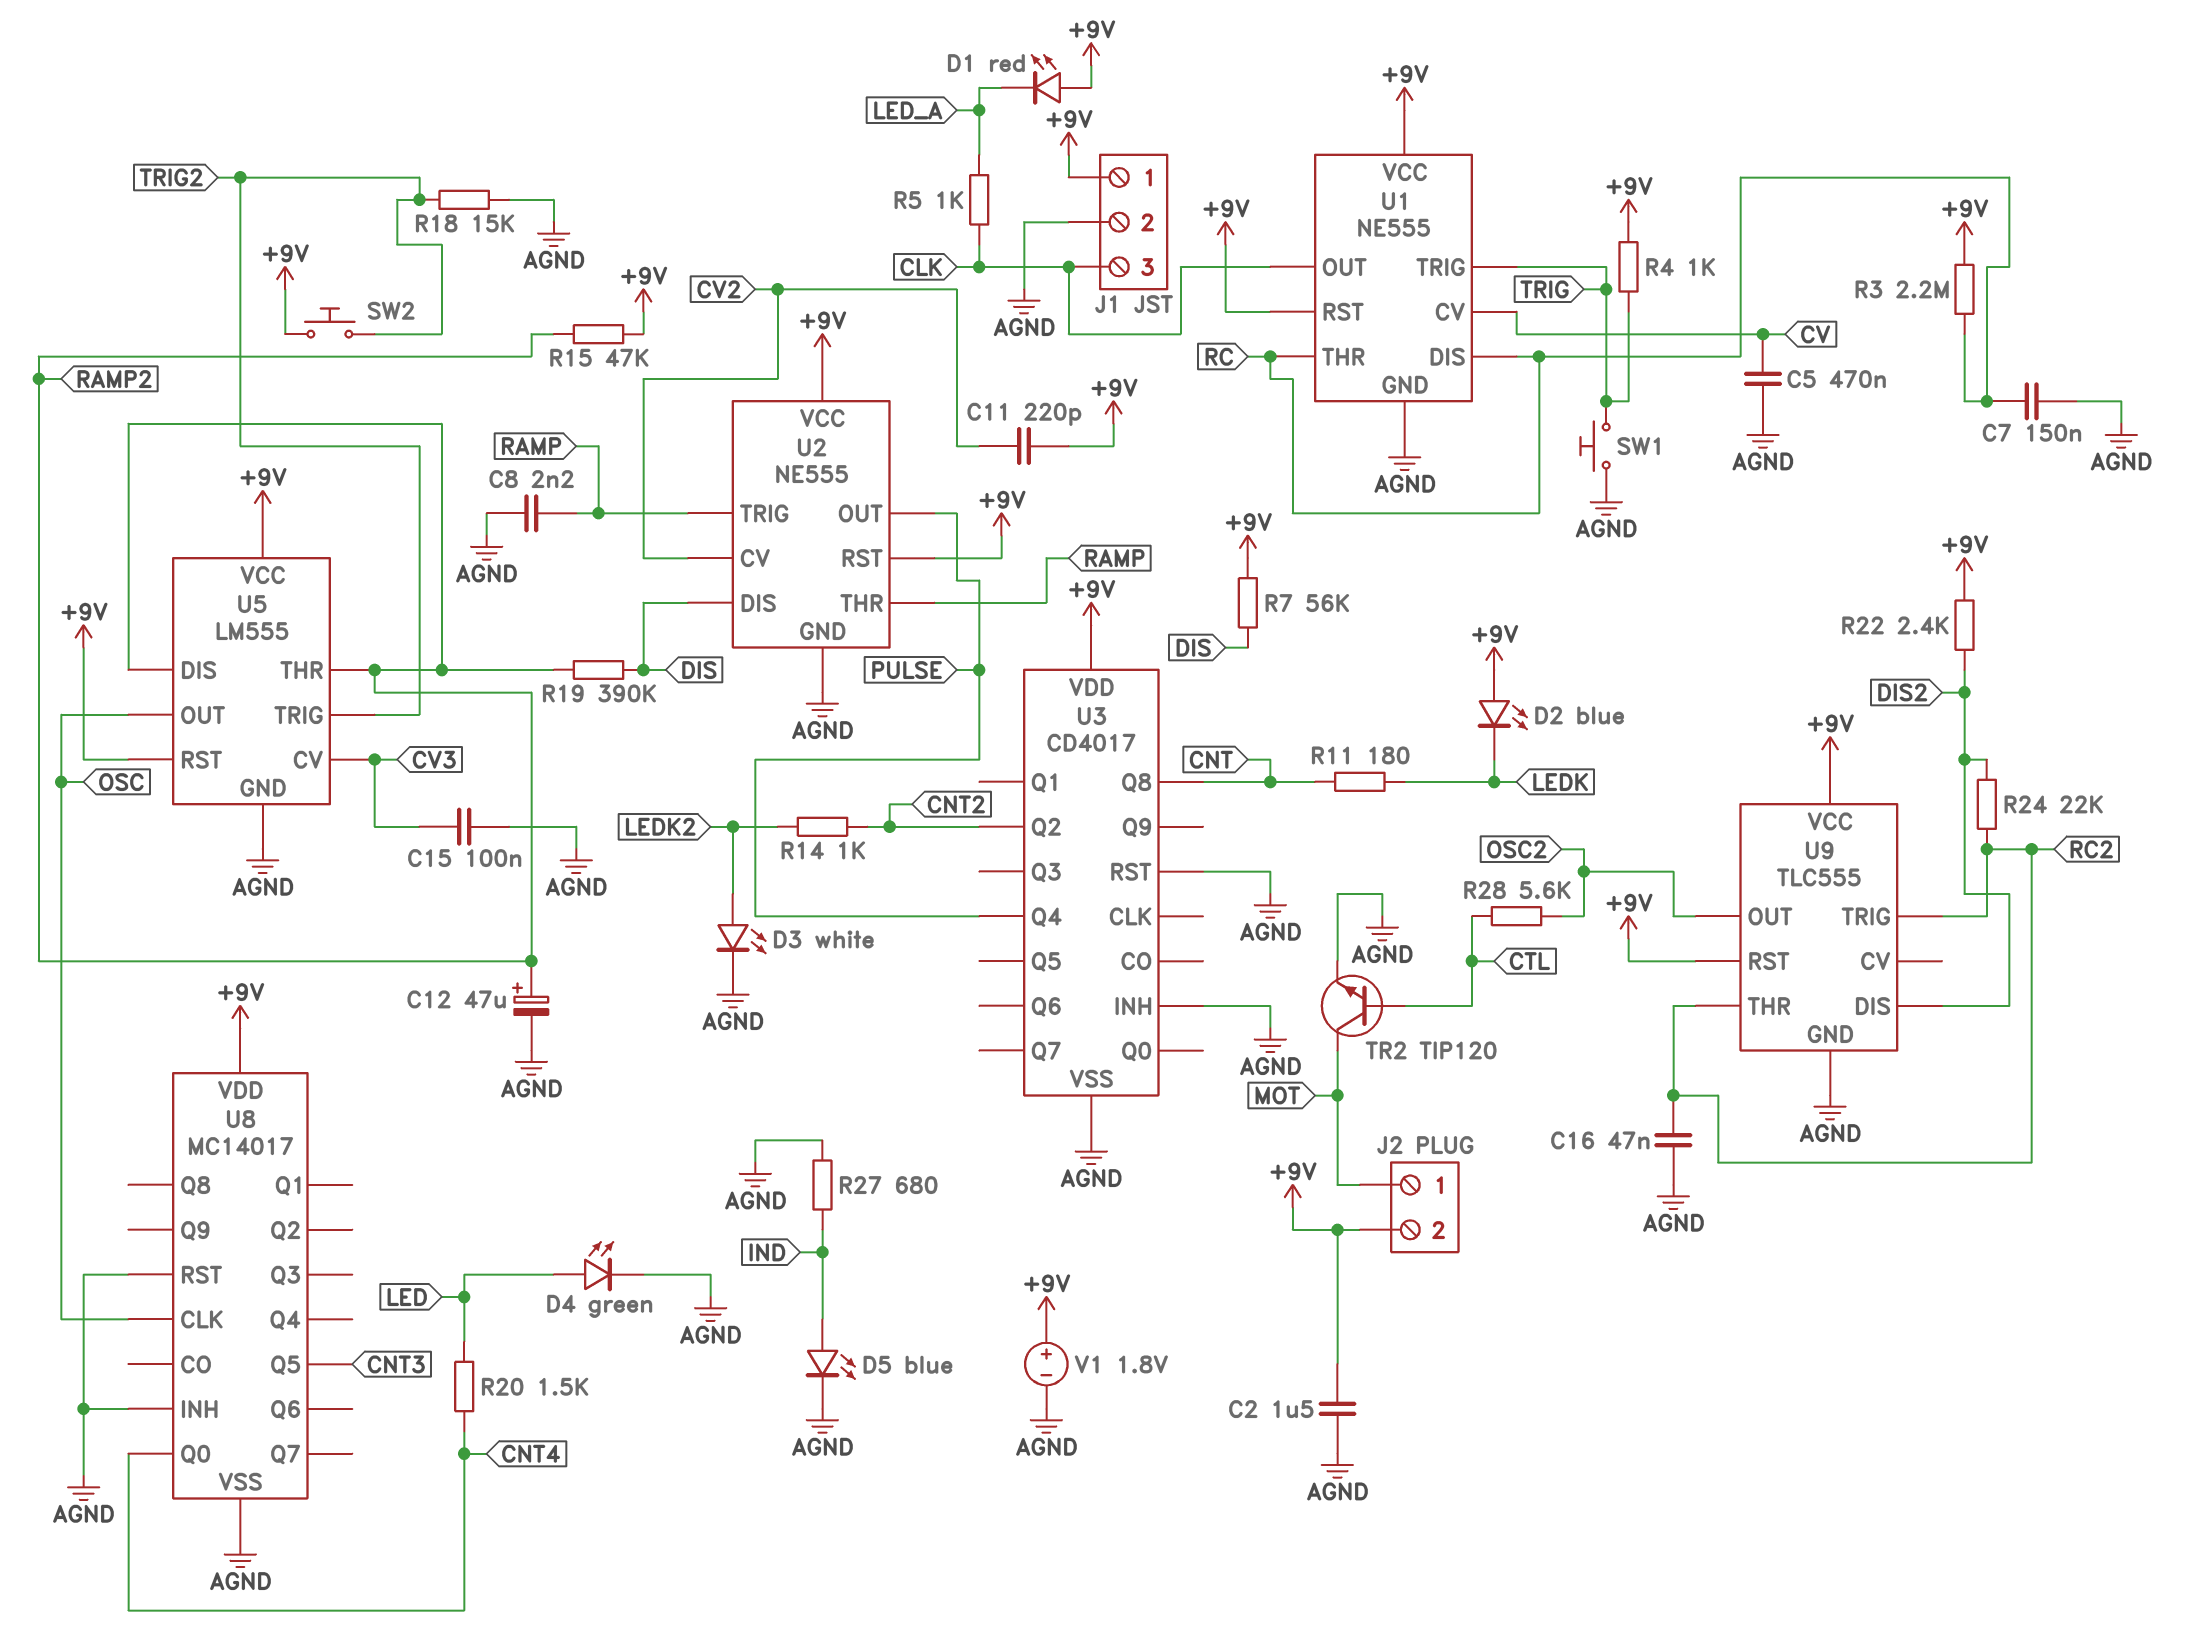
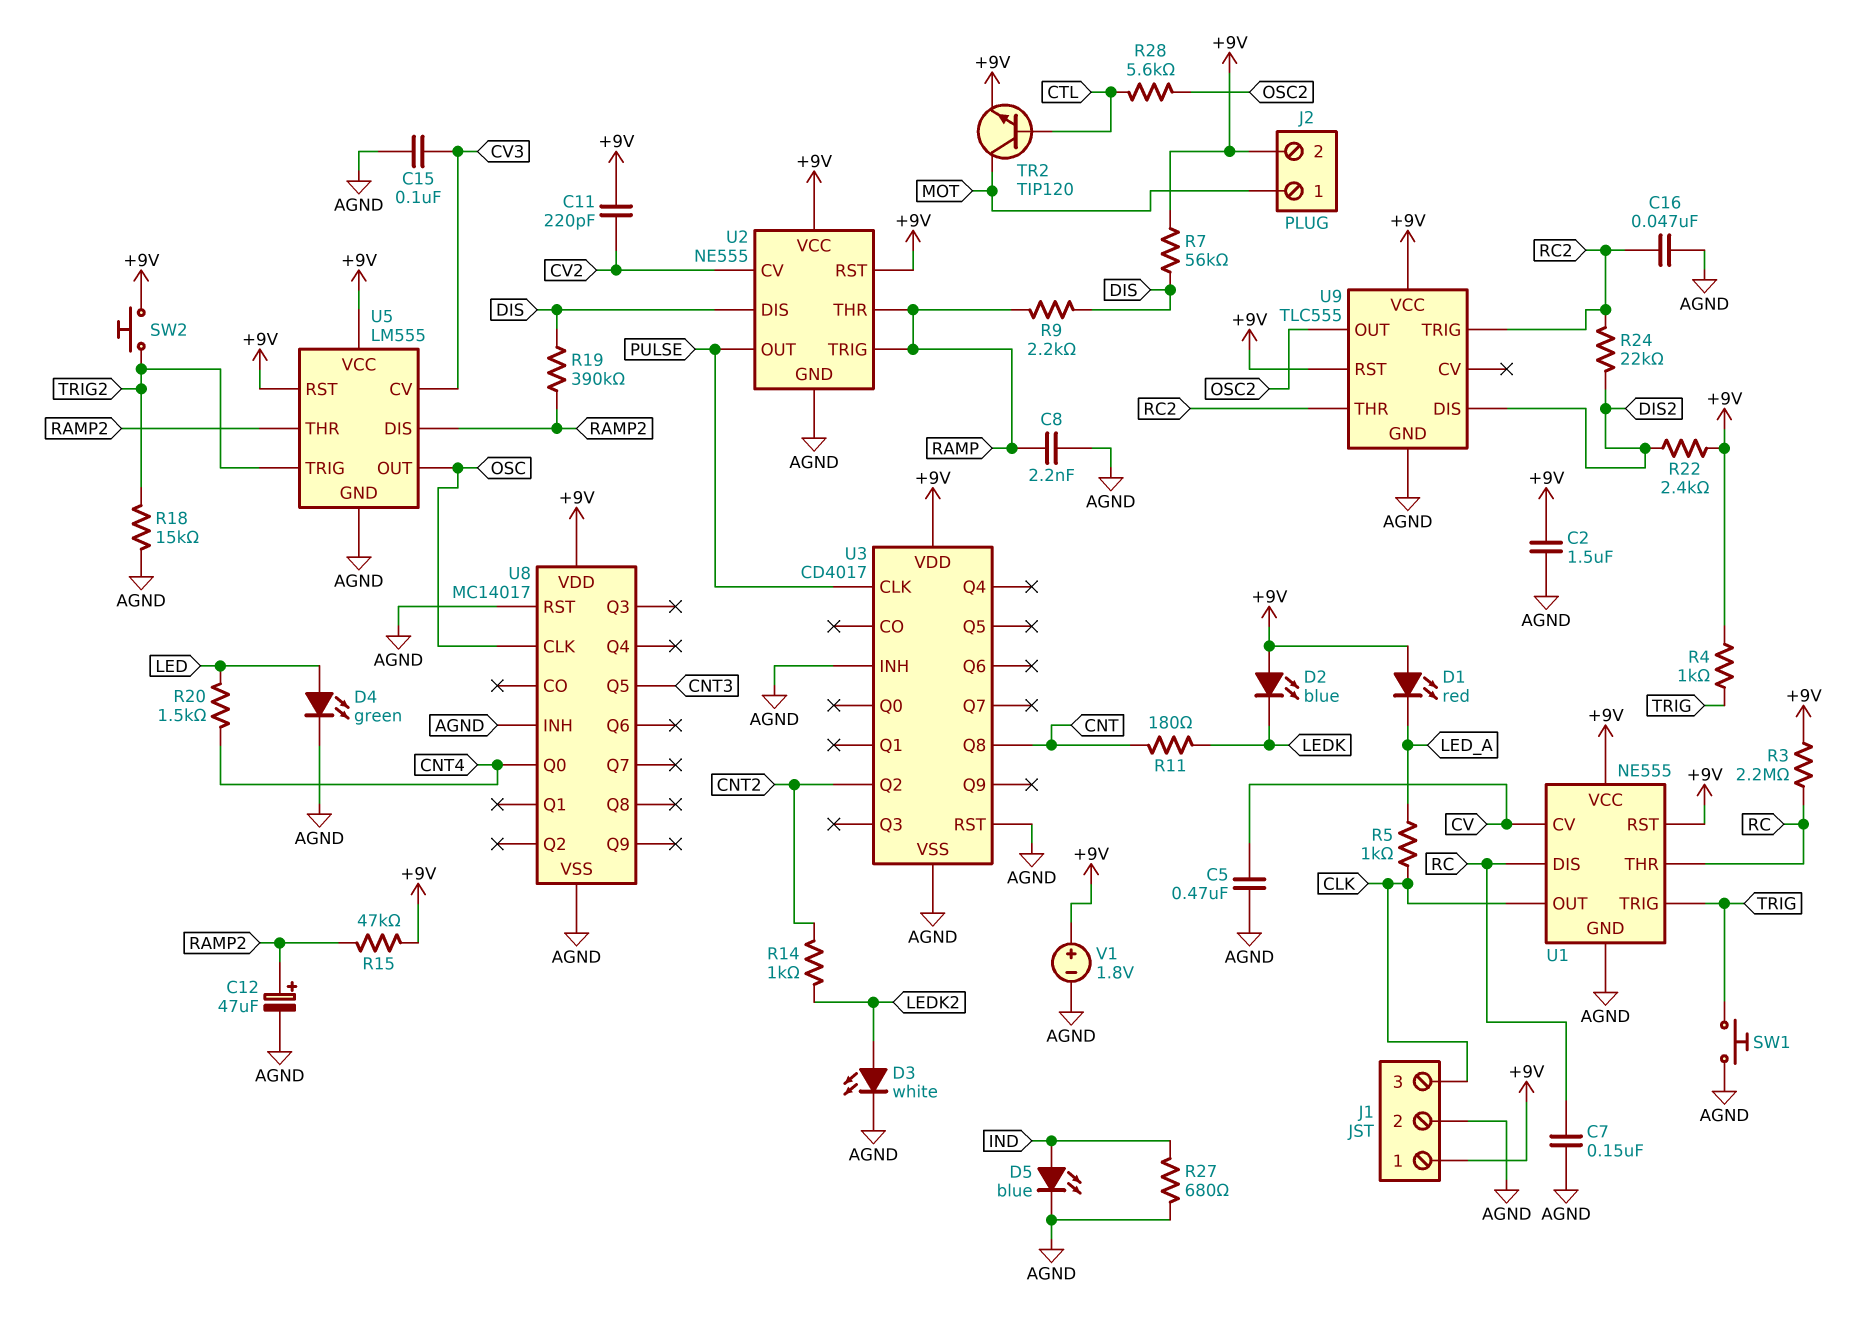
R9: none -> 2.2k (DIS, RAMP)
TR2: NPN TIP120 (B CTL, C MOT, E AGND) -> NPN TIP120 (B CTL, C MOT, E +9V)
U3 pin CLK: none -> PULSE
U3 pin Q4: PULSE -> none

